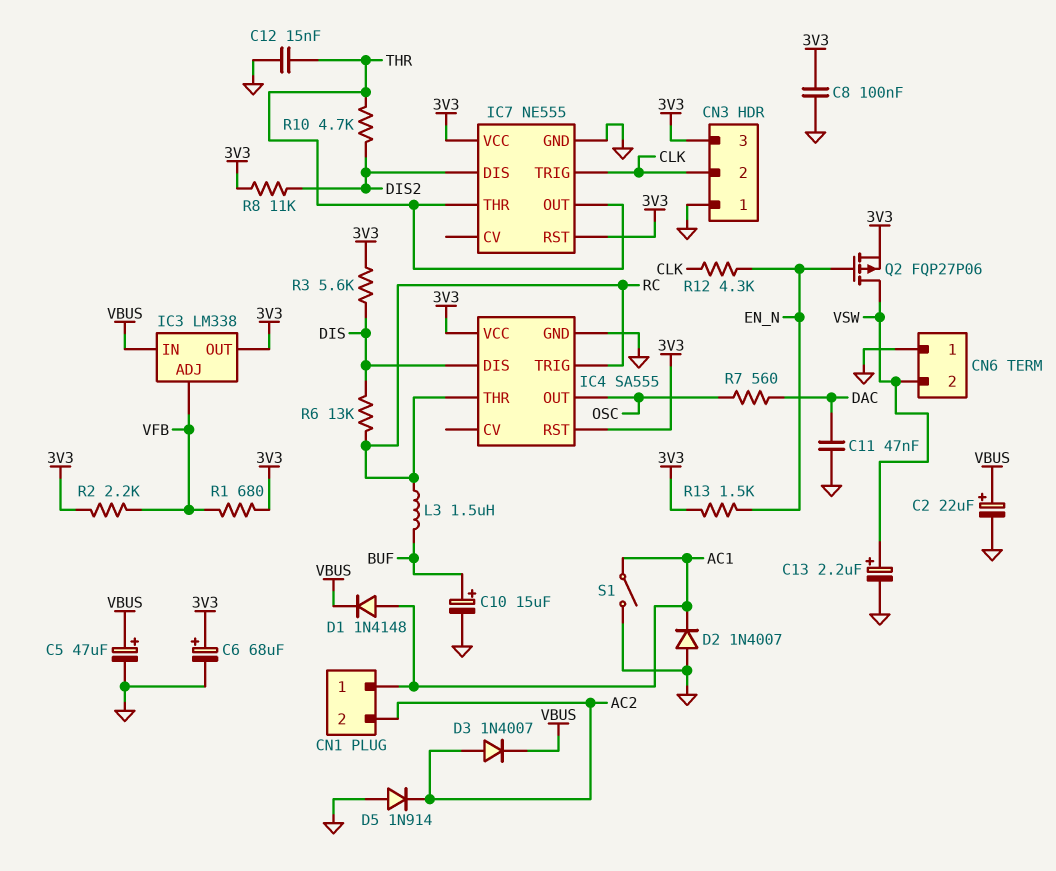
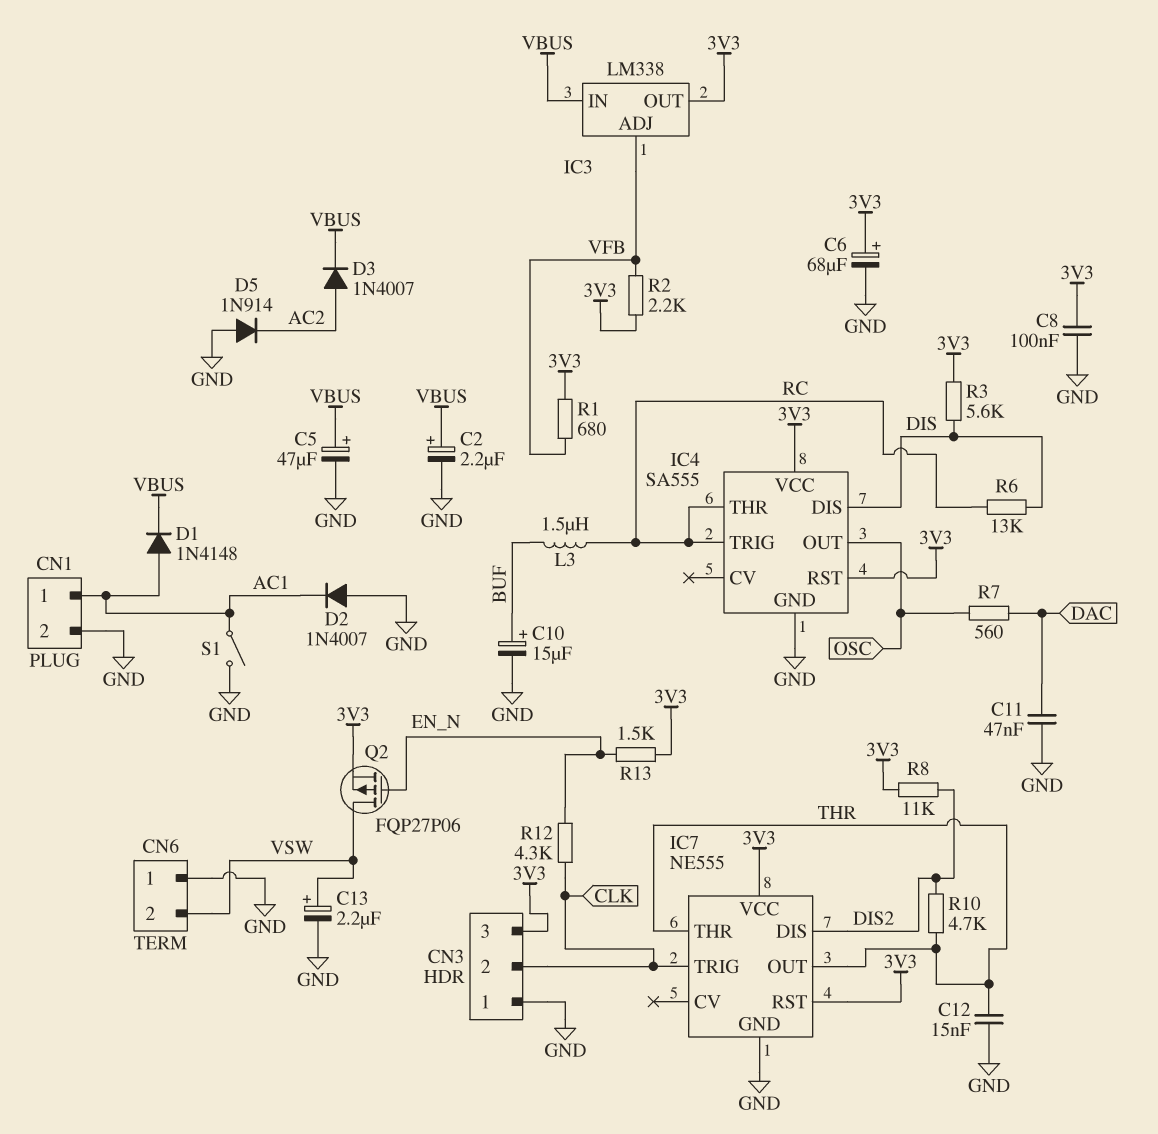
C2: 22uF (plus VBUS, minus GND) -> 2.2uF (plus VBUS, minus GND)
CN1 pin 2: AC2 -> GND

